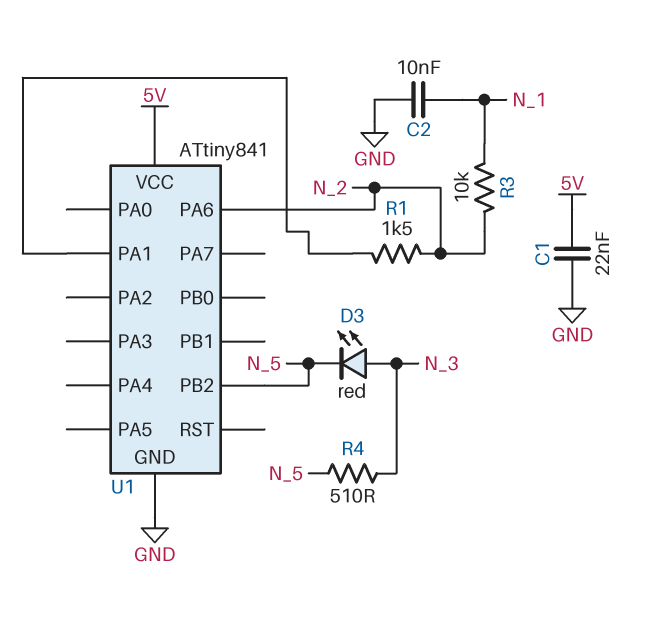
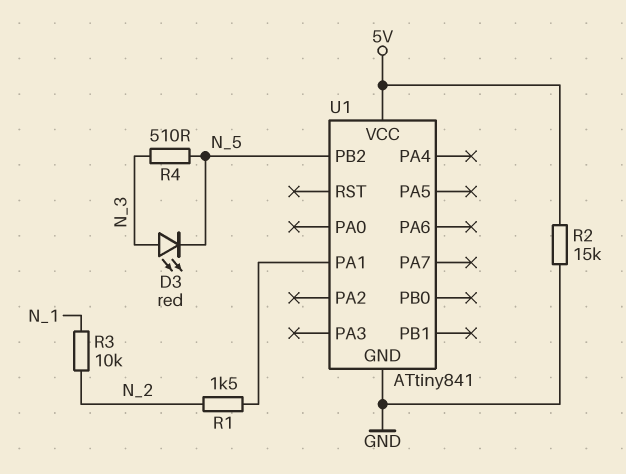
C1: 22nF (5V, GND) -> none
C2: 10nF (GND, N_1) -> none
R2: none -> 15k (5V, GND)
U1 pin PA6: N_2 -> none

